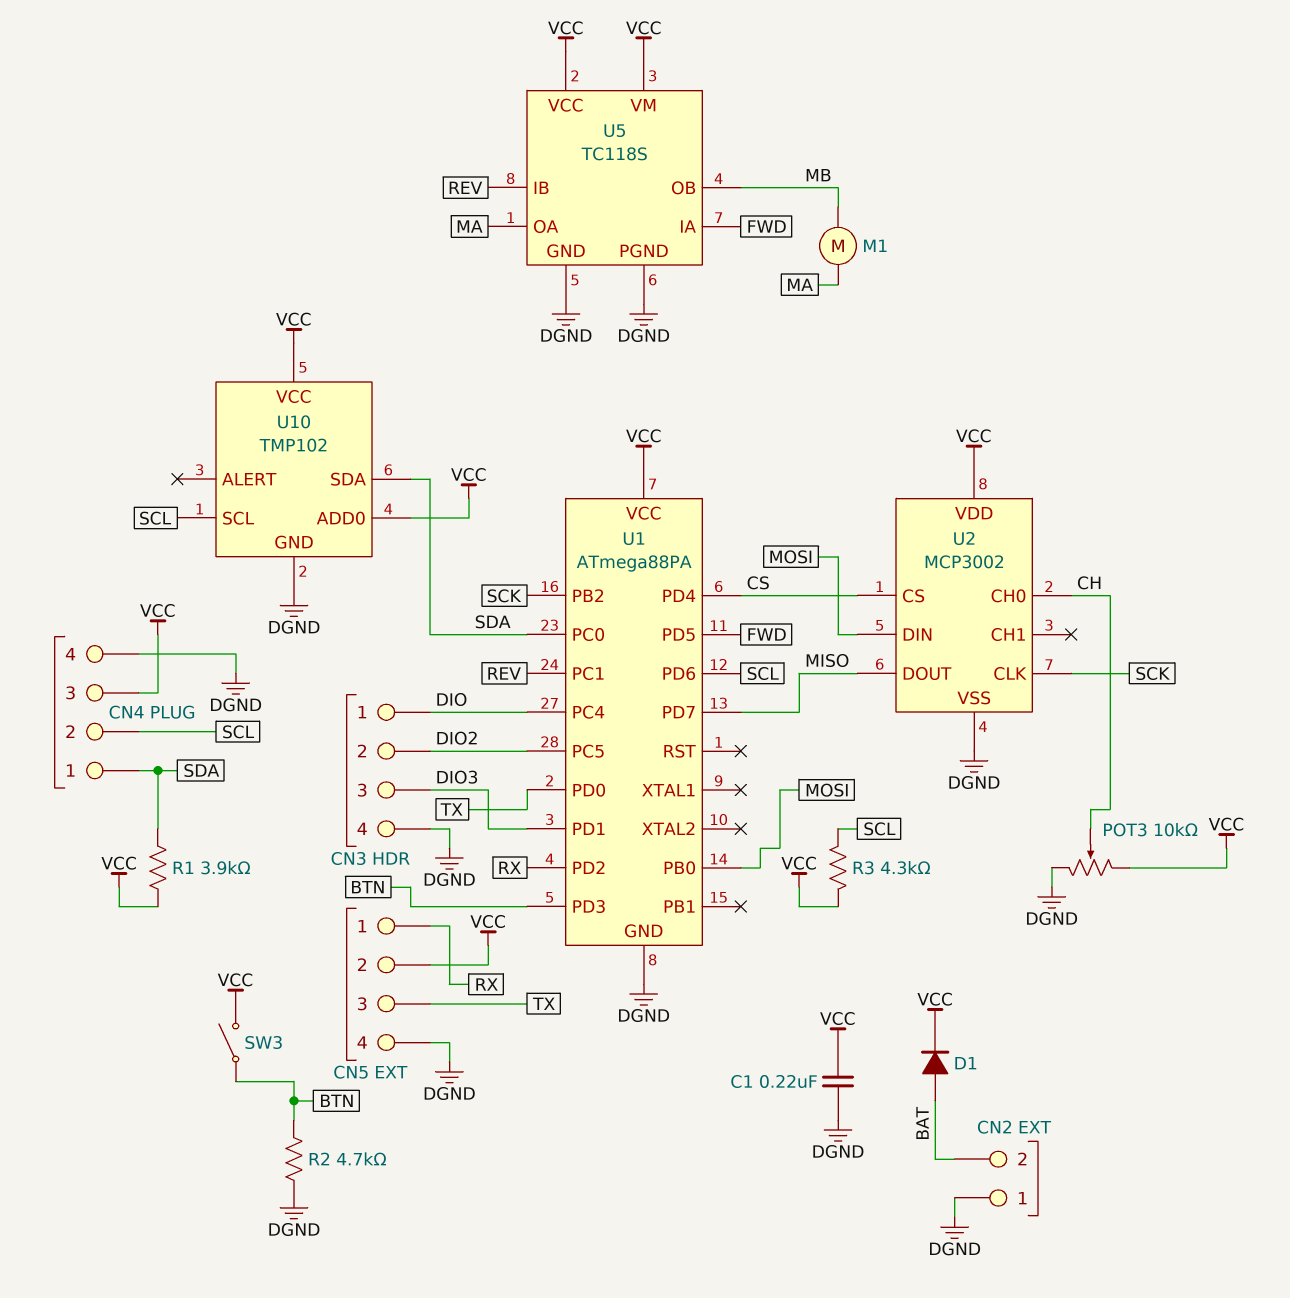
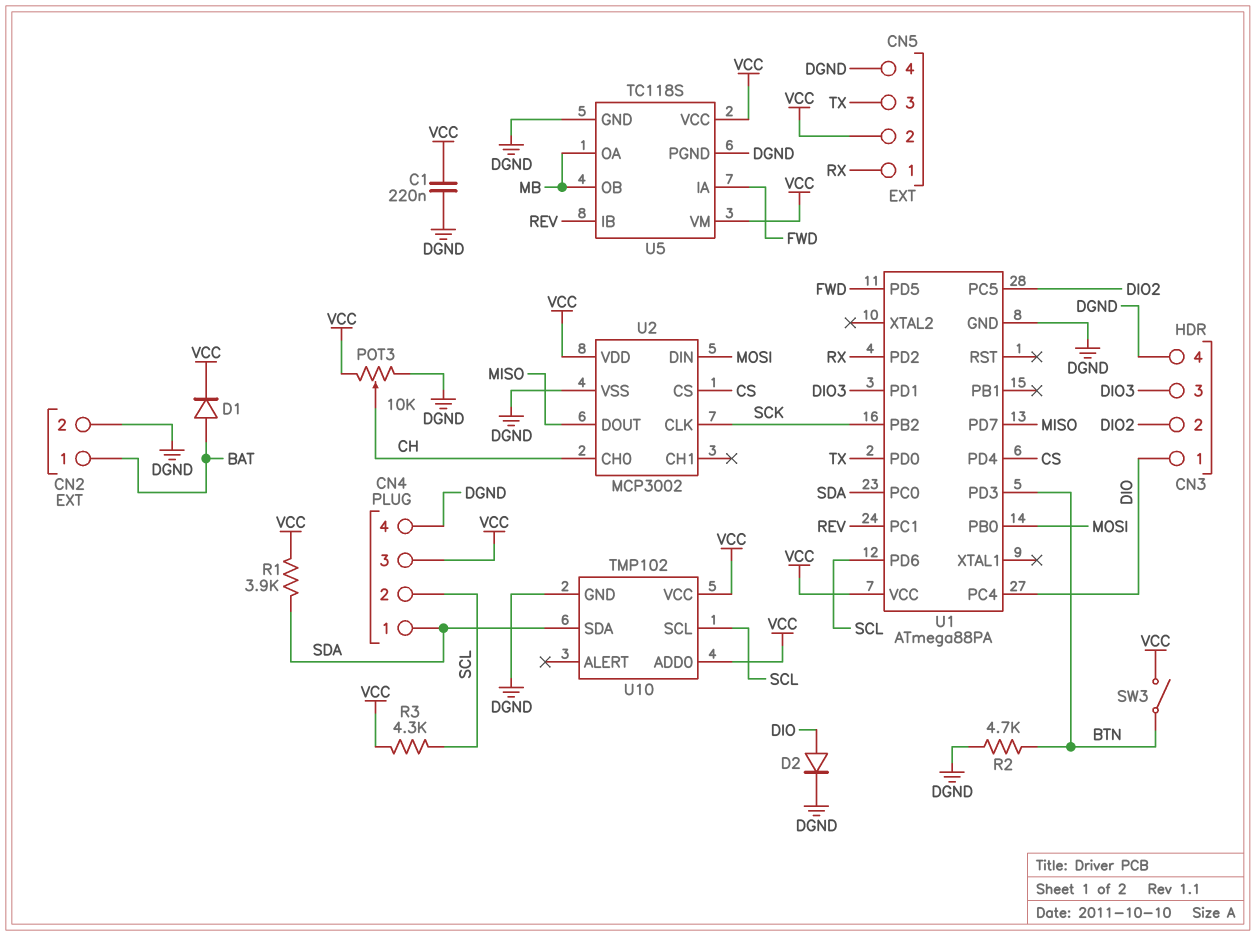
CN2 pin 1: DGND -> BAT
CN2 pin 2: BAT -> DGND
D2: none -> diode (A DIO, K DGND)
M1: motor (MA, MB) -> none
U5 pin OA: MA -> MB

